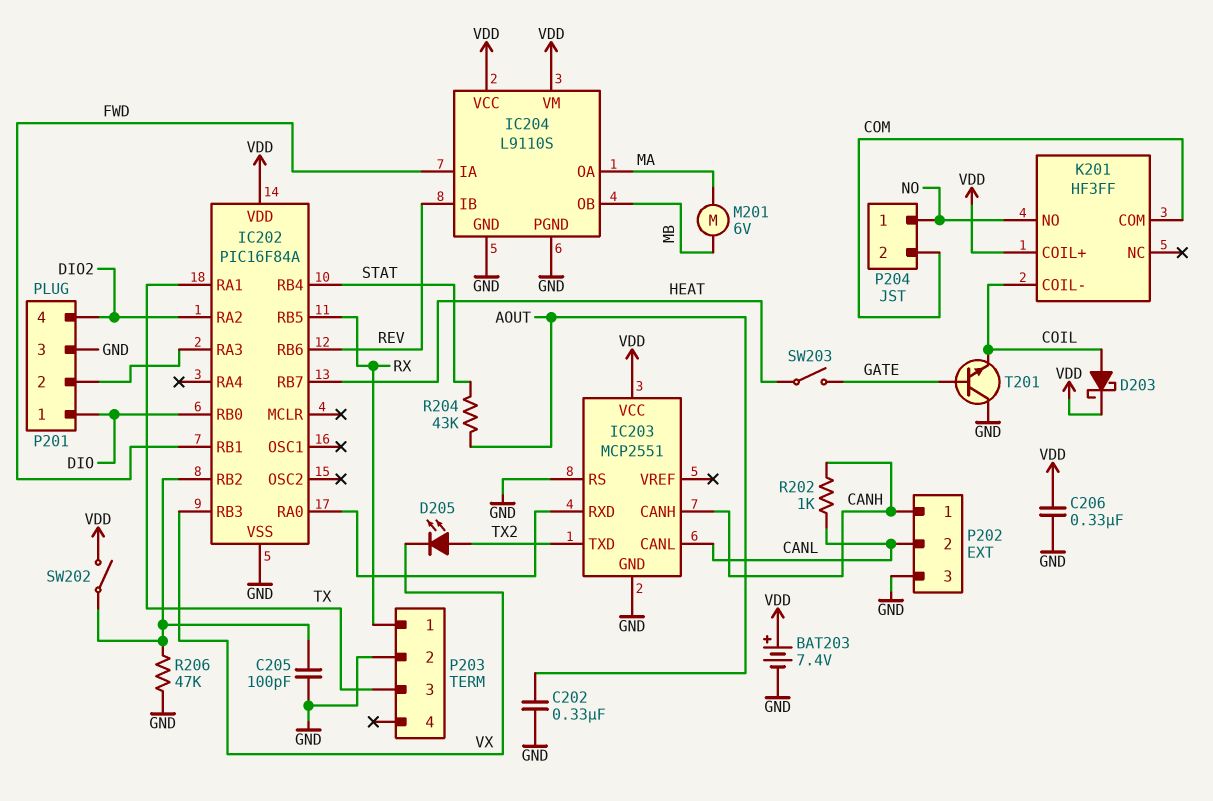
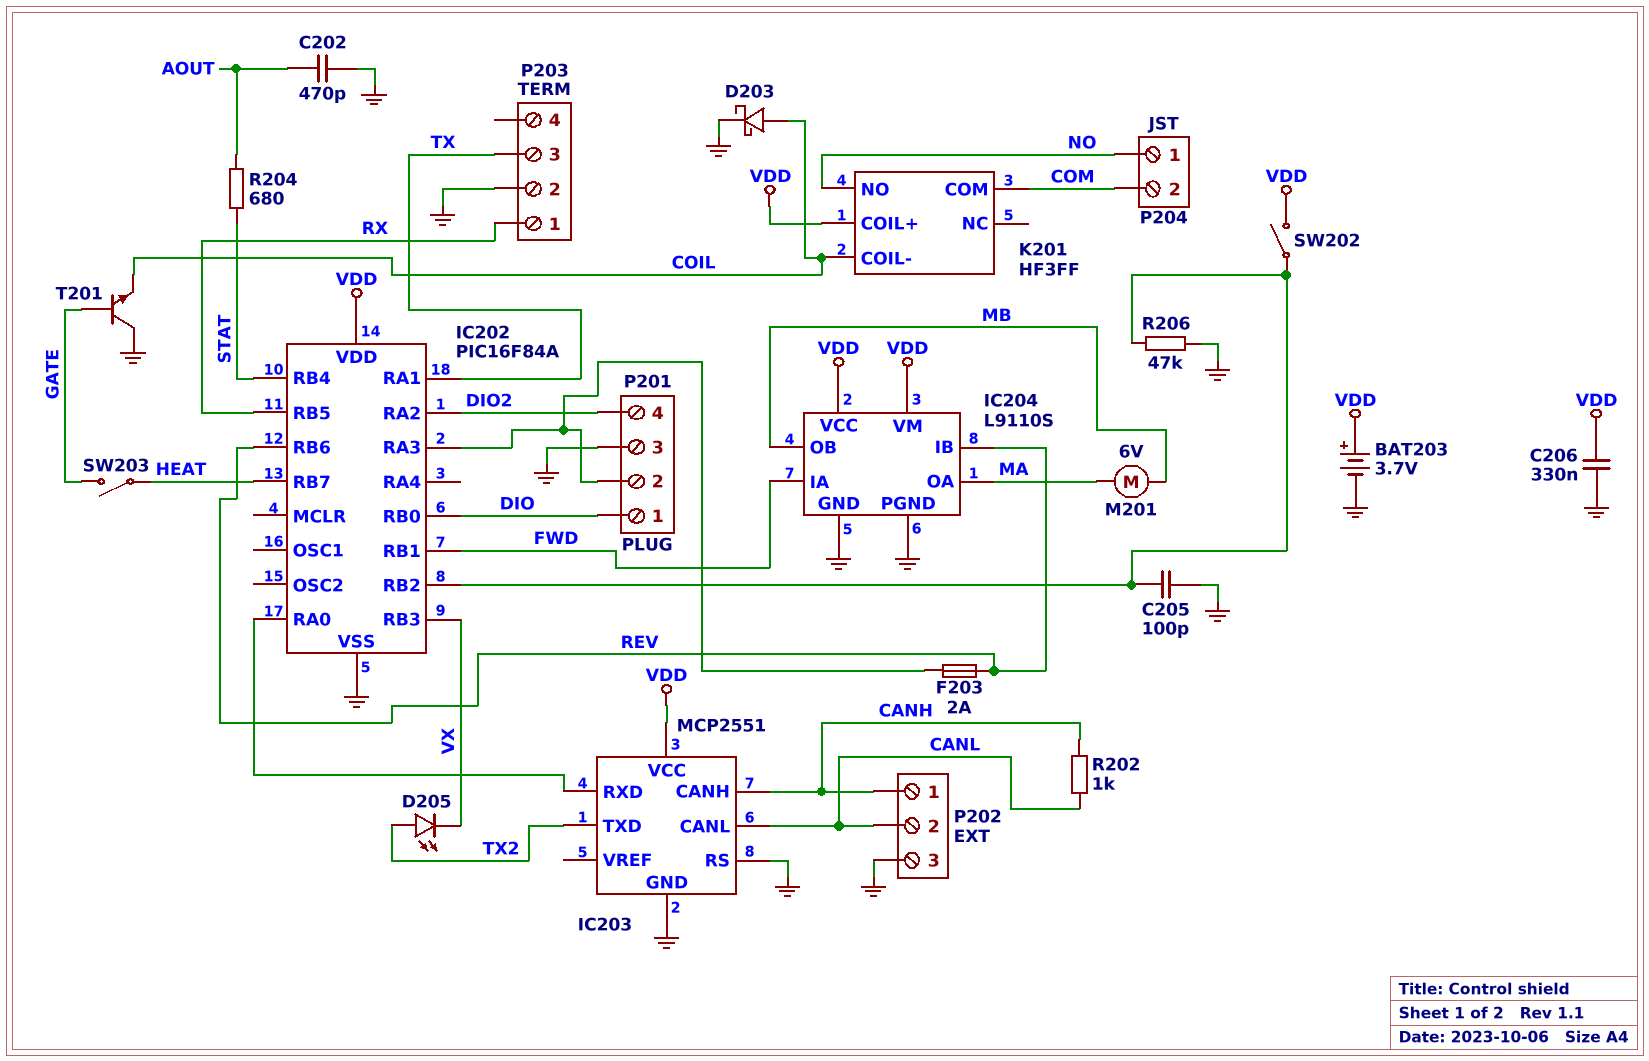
BAT203: 7.4V (plus VDD, minus GND) -> 3.7V (plus VDD, minus GND)
C202: 330nF (AOUT, GND) -> 470pF (AOUT, GND)
D203: schottky (A COIL, K VDD) -> schottky (A COIL, K GND)
F203: none -> 2A (IC202/RA3, REV)
R204: 43k (AOUT, STAT) -> 680 (AOUT, STAT)

